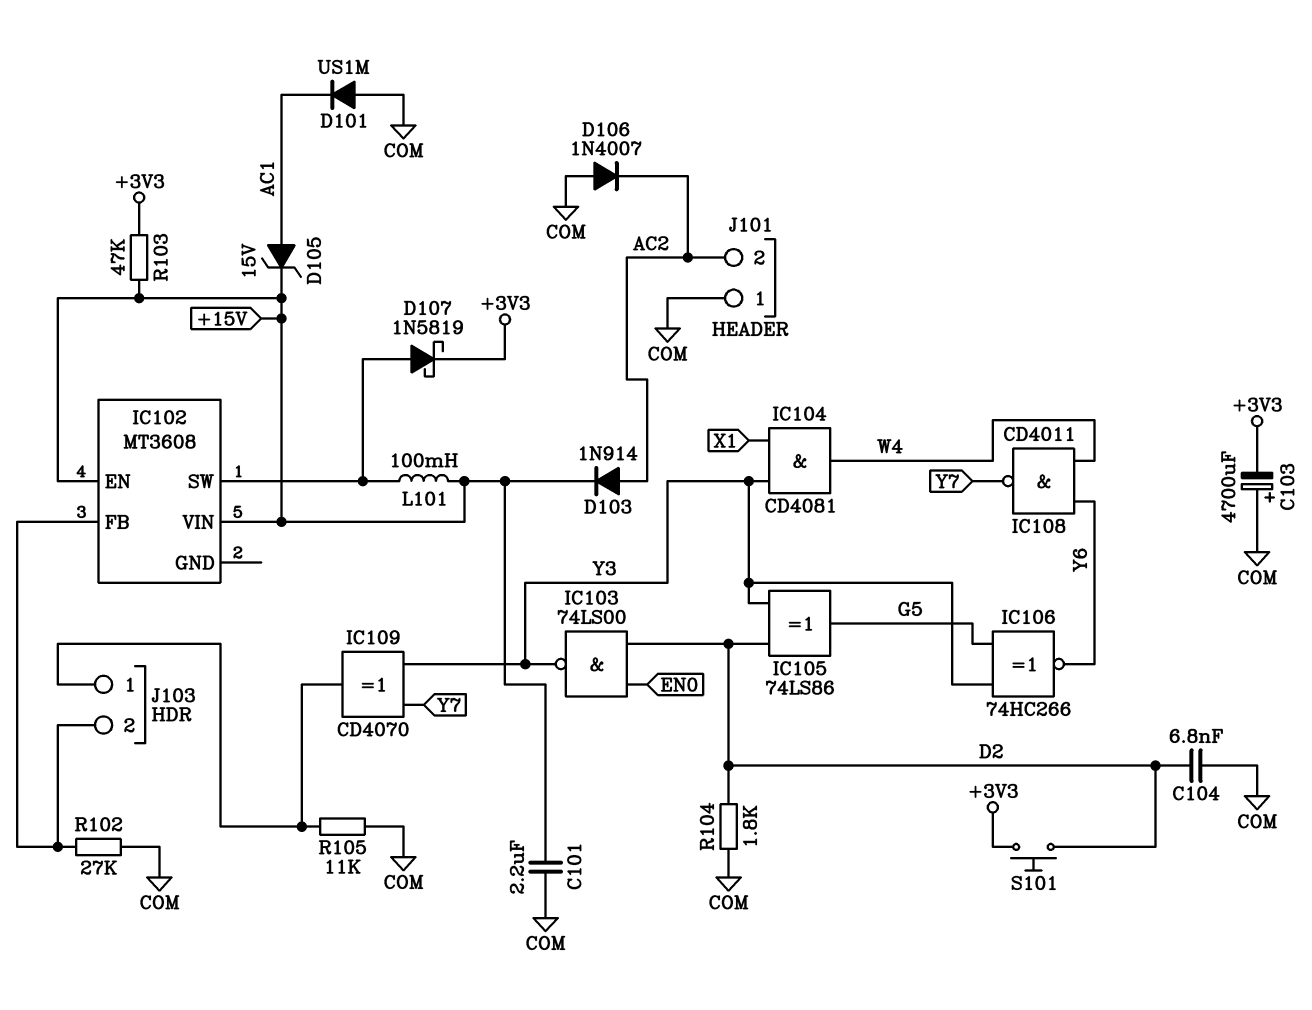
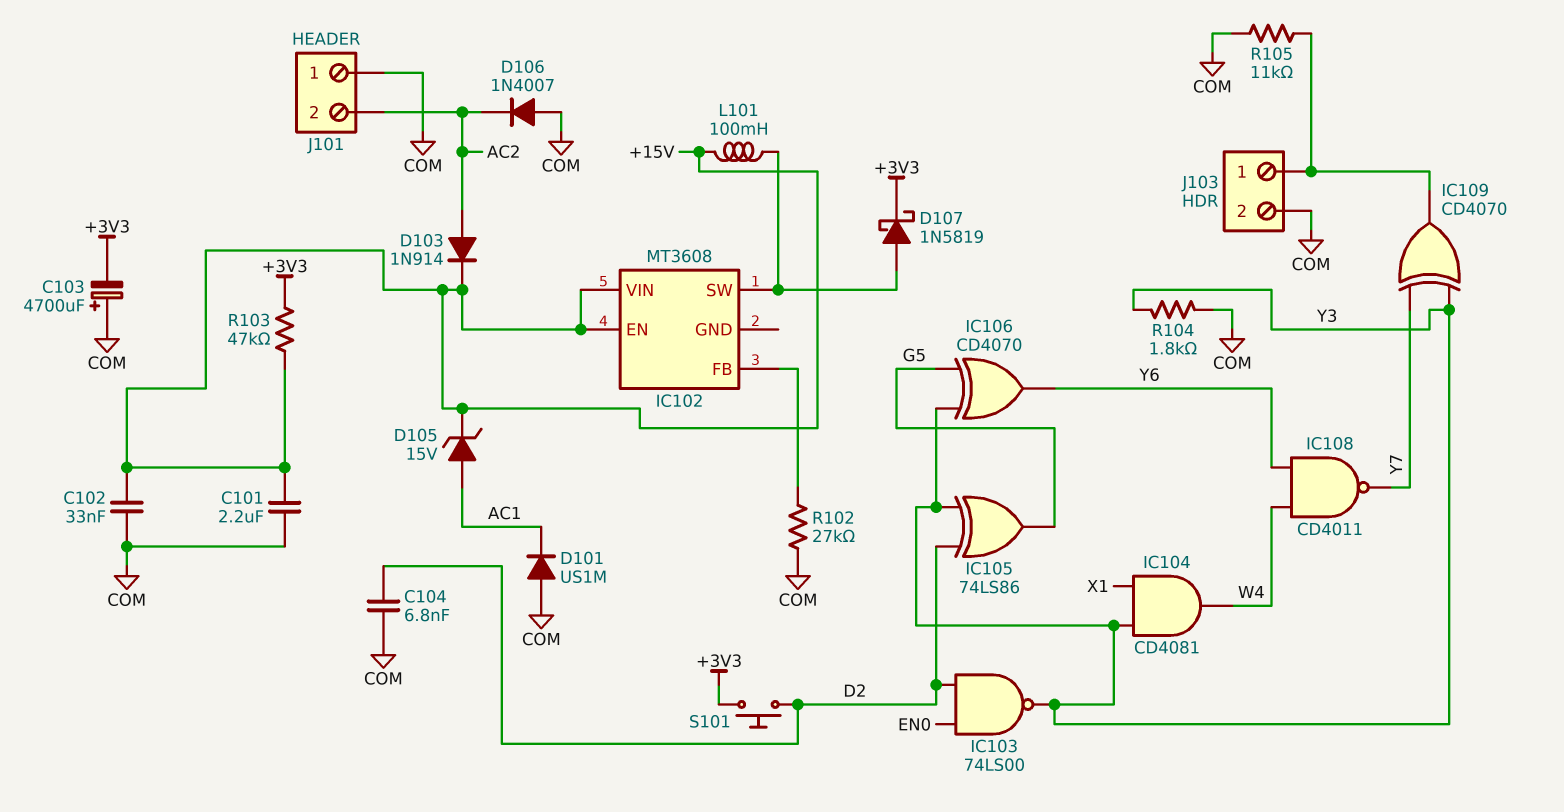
C102: none -> 33nF (+15V, COM)
IC106: XNOR 74HC266 (in G5, in Y3, out Y6) -> XOR CD4070 (in G5, in Y3, out Y6)
J103 pin 2: IC102/FB -> COM
R104: 1.8k (COM, D2) -> 1.8k (COM, Y3)

